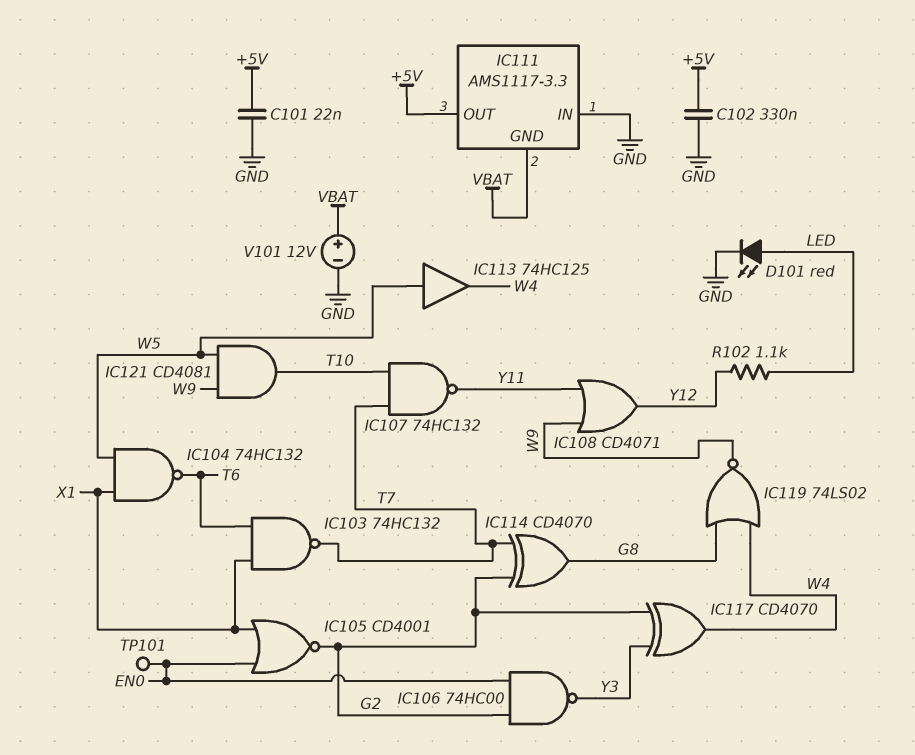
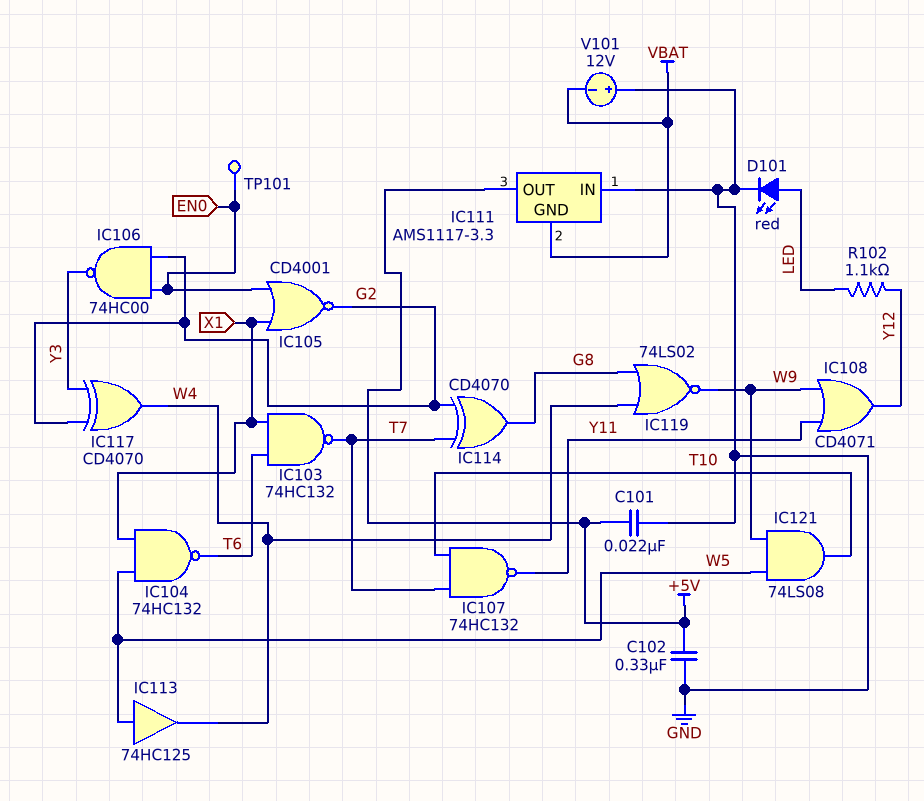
IC121: AND CD4081 (in W5, in W9, out T10) -> AND 74LS08 (in W5, in W9, out T10)
V101: 12V (plus VBAT, minus GND) -> 12V (plus GND, minus VBAT)

